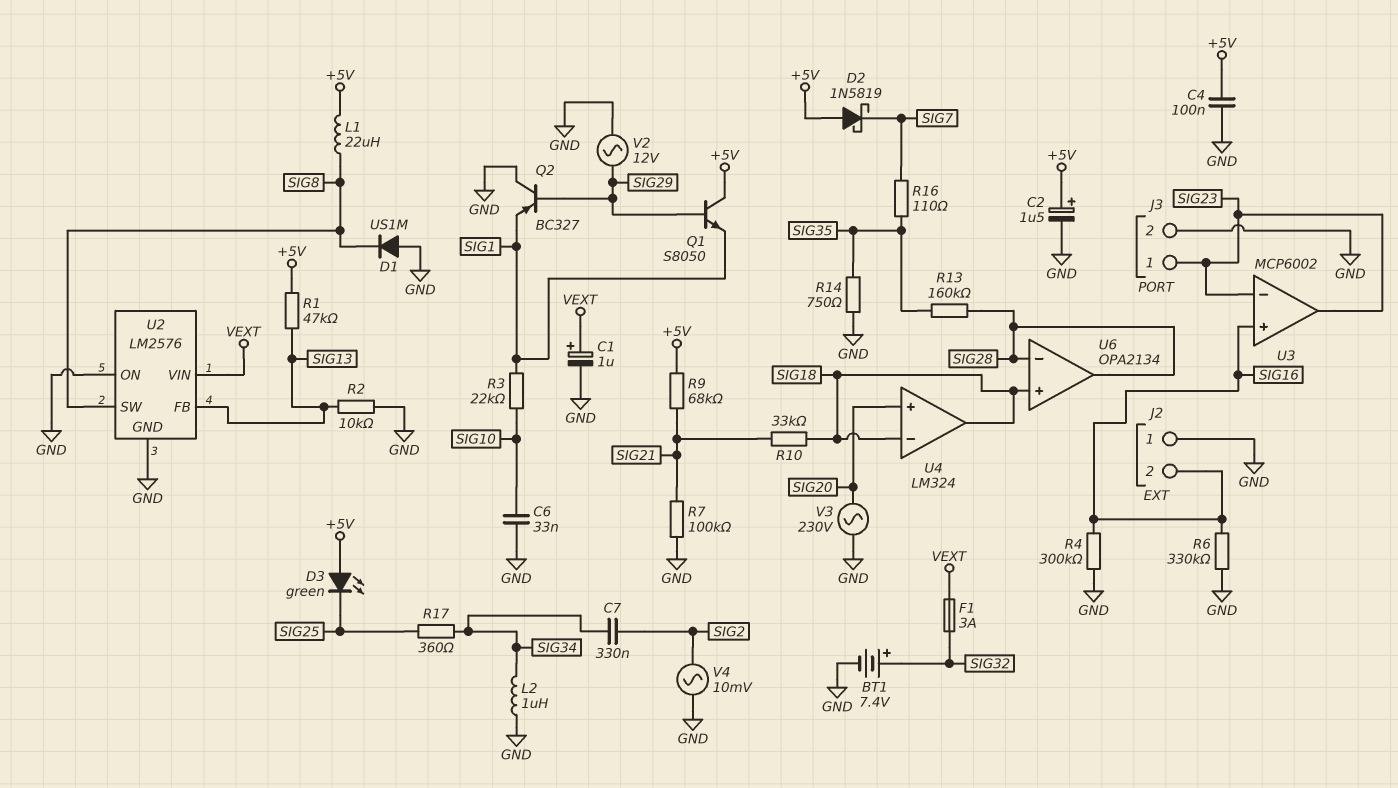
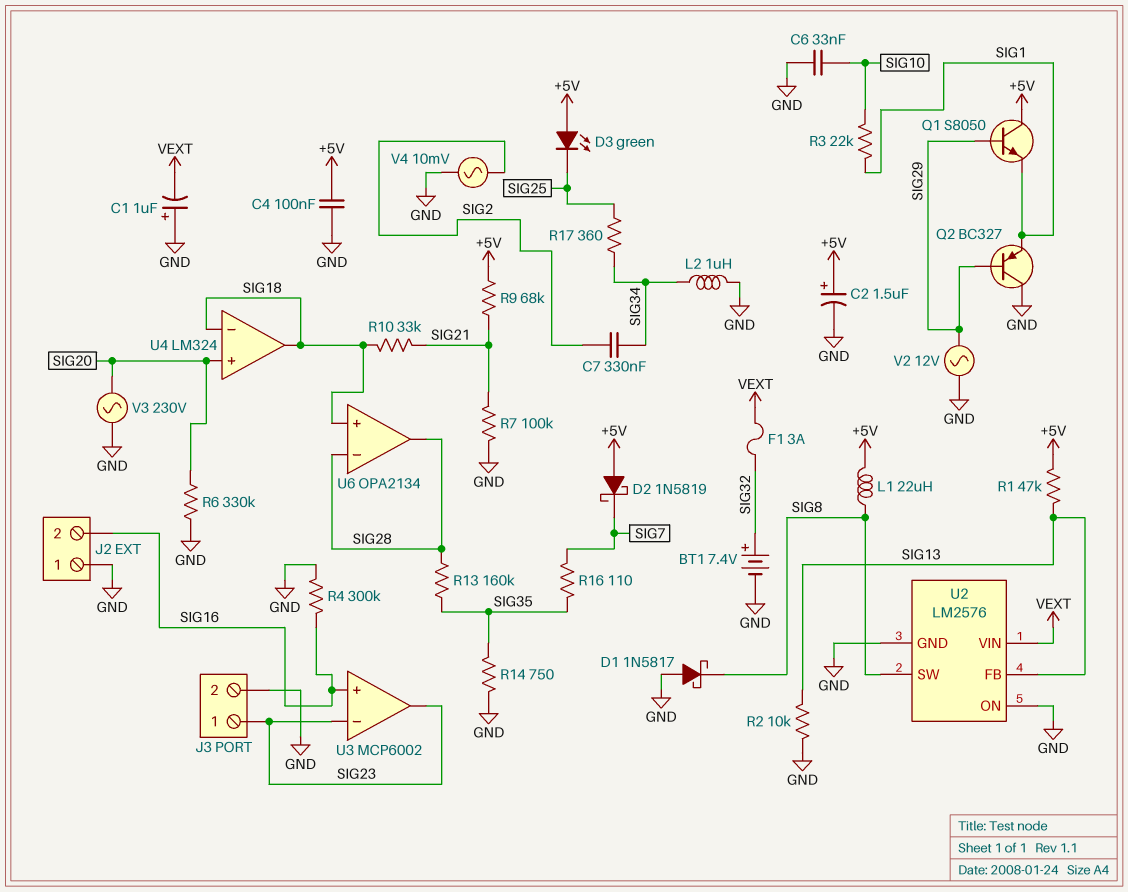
C1: 1uF (plus VEXT, minus GND) -> 1uF (plus GND, minus VEXT)
D1: diode US1M (A GND, K SIG8) -> schottky 1N5817 (A GND, K SIG8)
R6: 330k (GND, SIG16) -> 330k (GND, SIG20)

